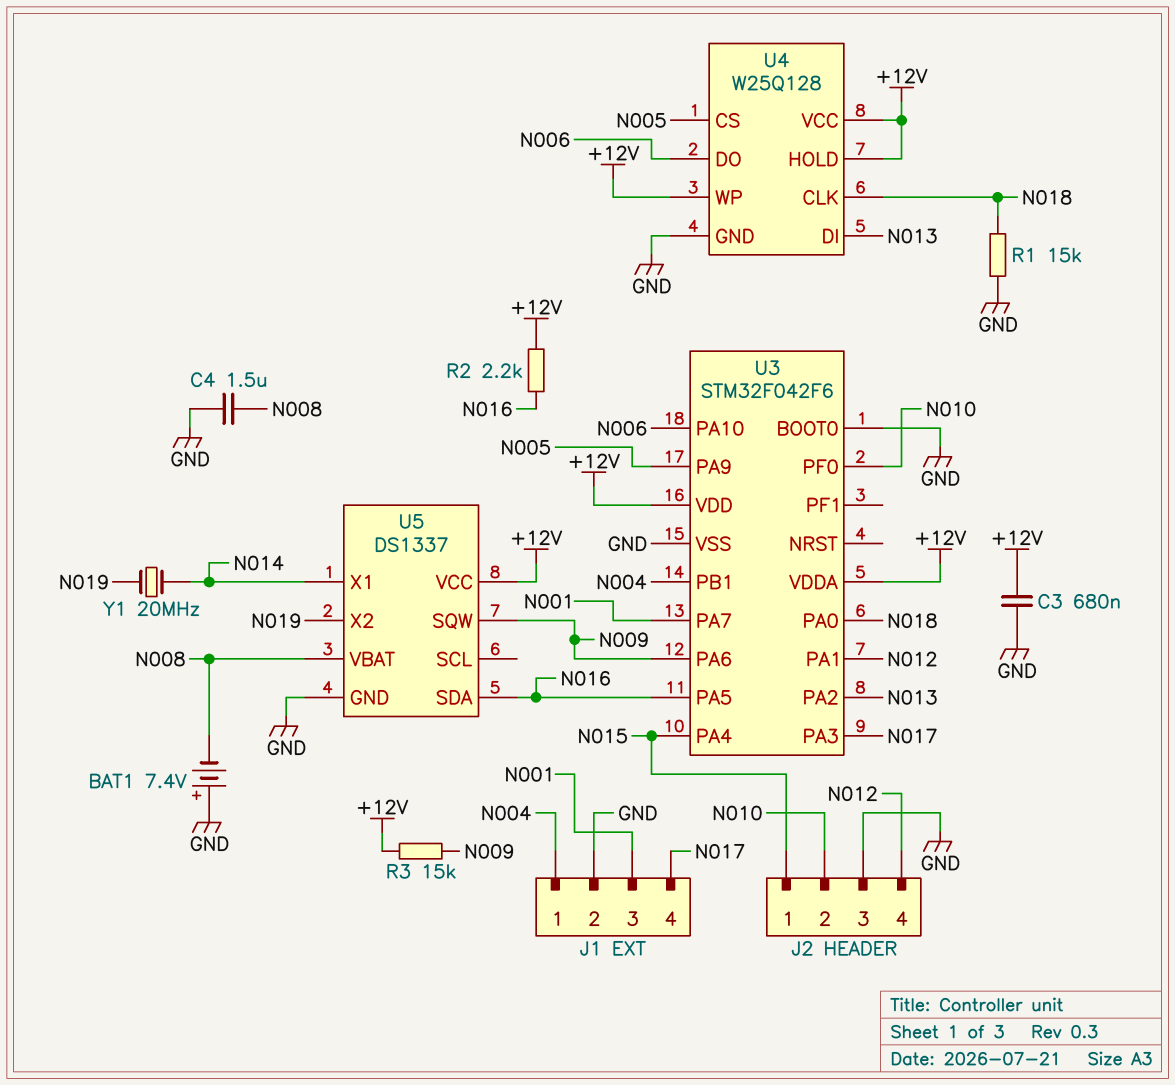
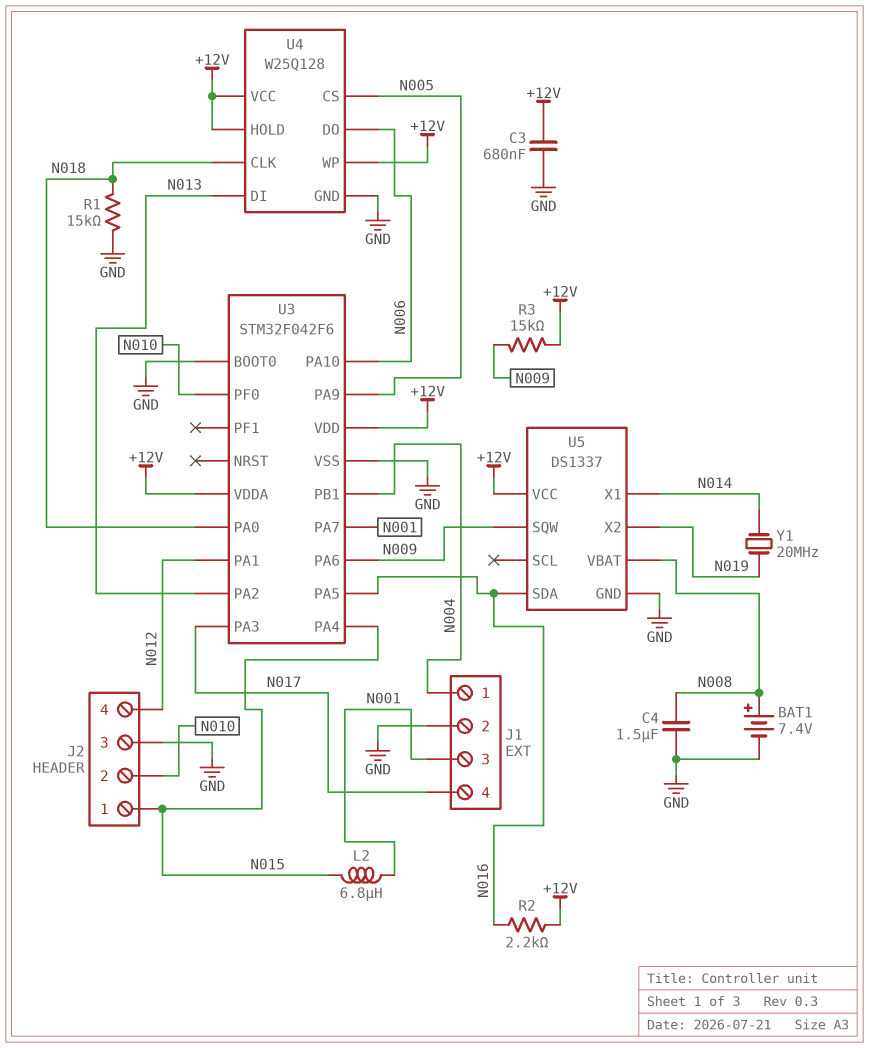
BAT1: 7.4V (plus GND, minus N008) -> 7.4V (plus N008, minus GND)
L2: none -> 6.8uH (N001, N015)

